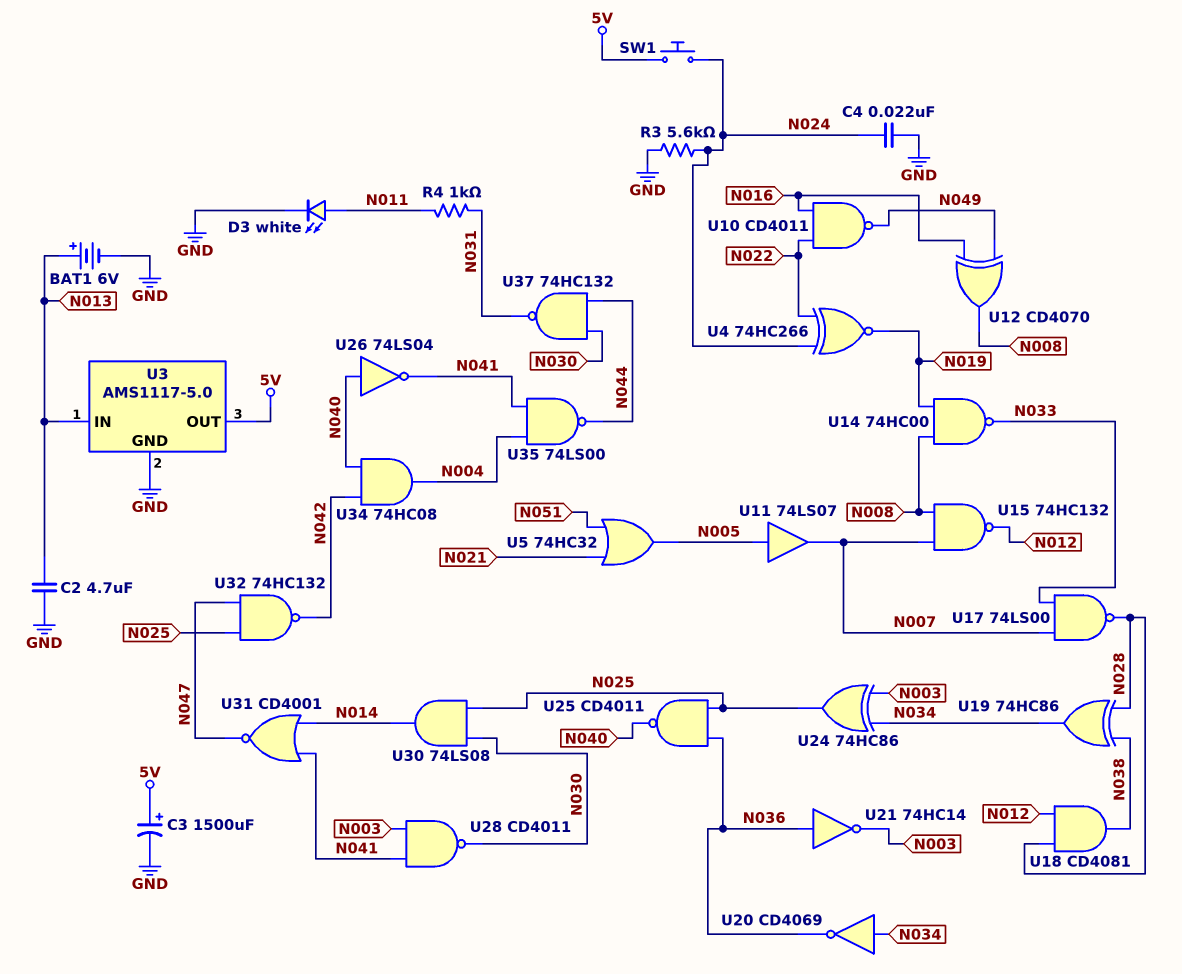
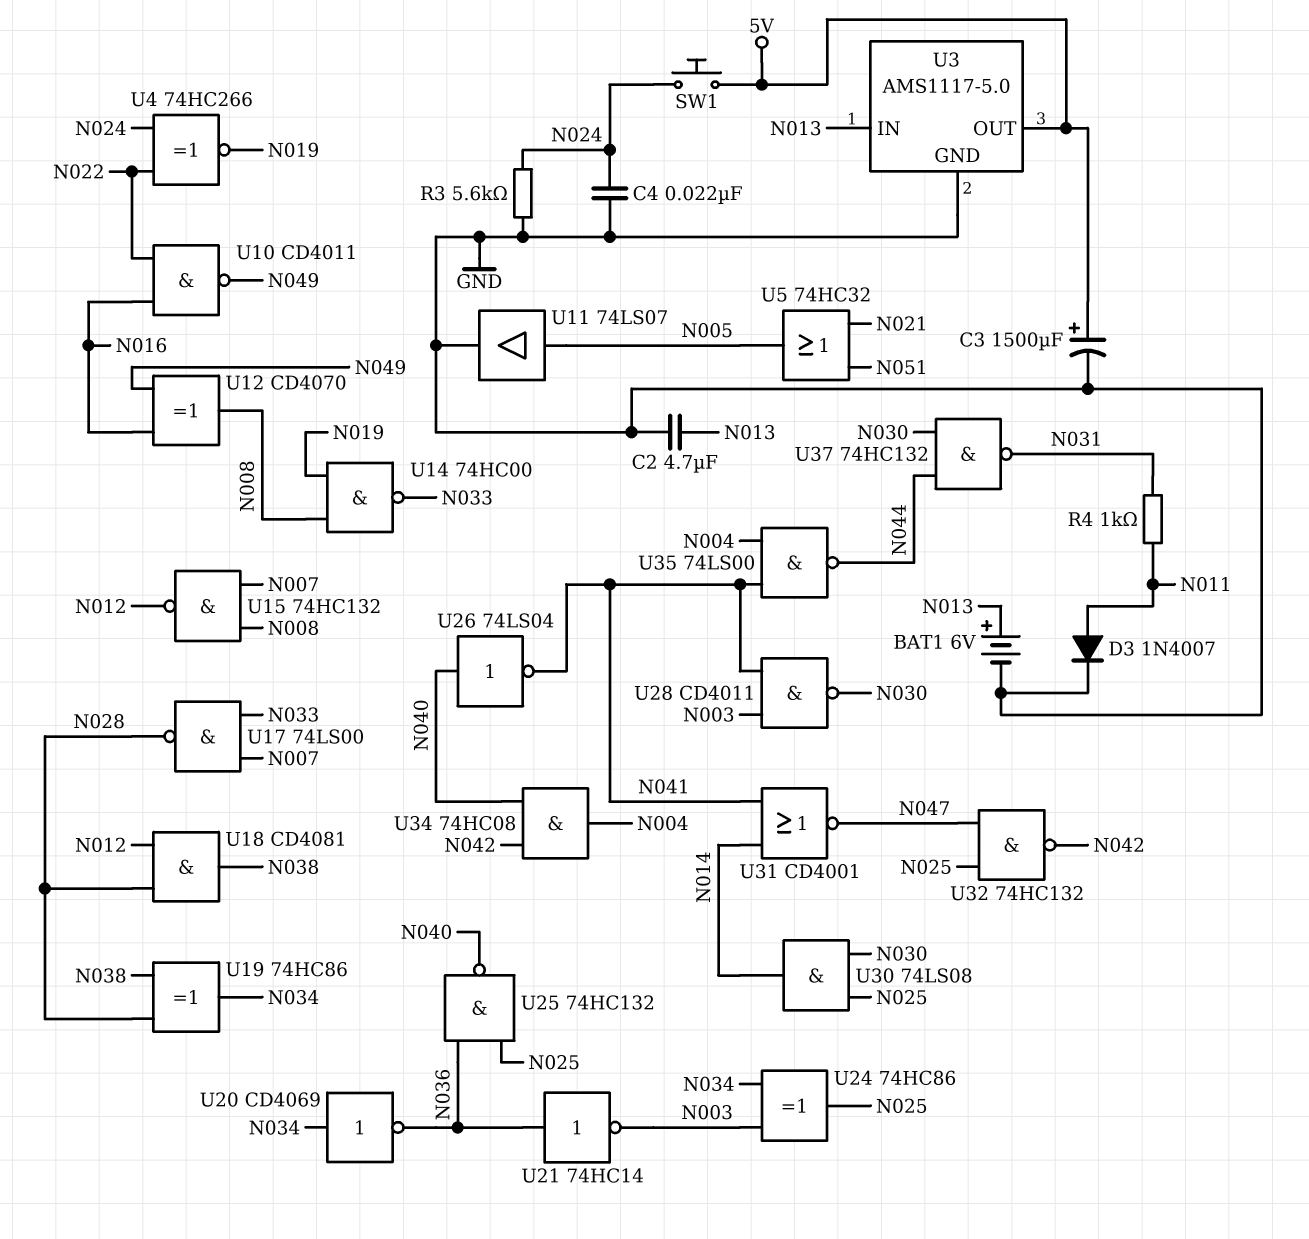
D3: LED white (A N011, K GND) -> diode 1N4007 (A N011, K GND)
U11: buffer 74LS07 (in N005, out N007) -> buffer 74LS07 (in N005, out GND)
U25: NAND CD4011 (in N025, in N036, out N040) -> NAND 74HC132 (in N025, in N036, out N040)

